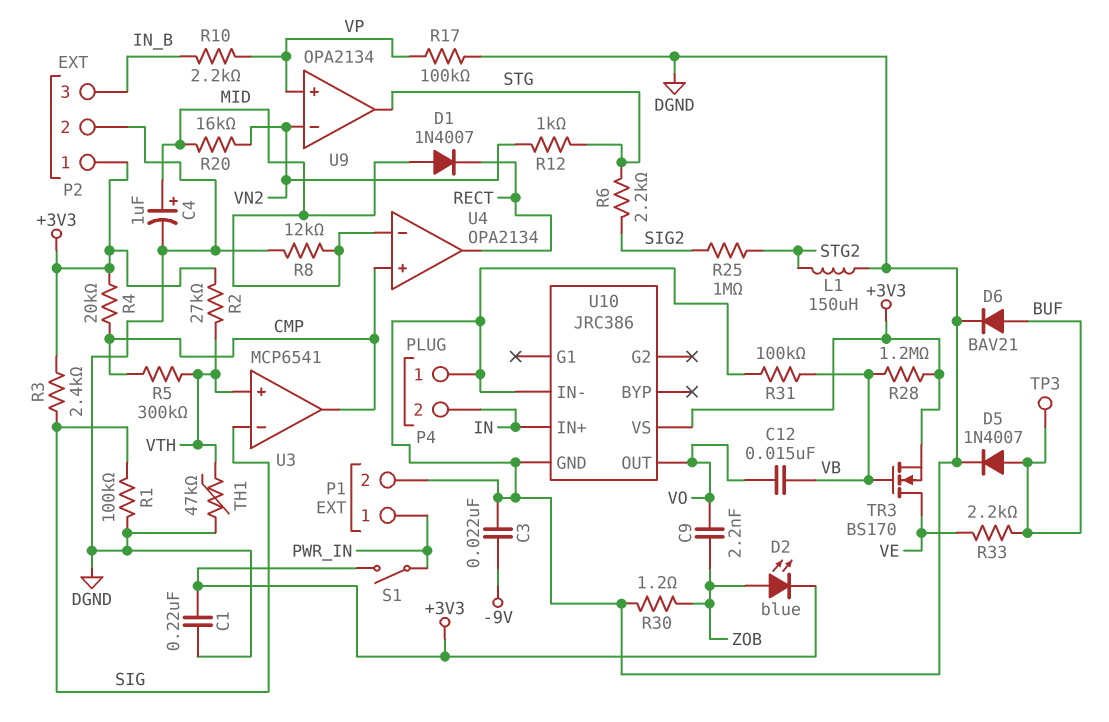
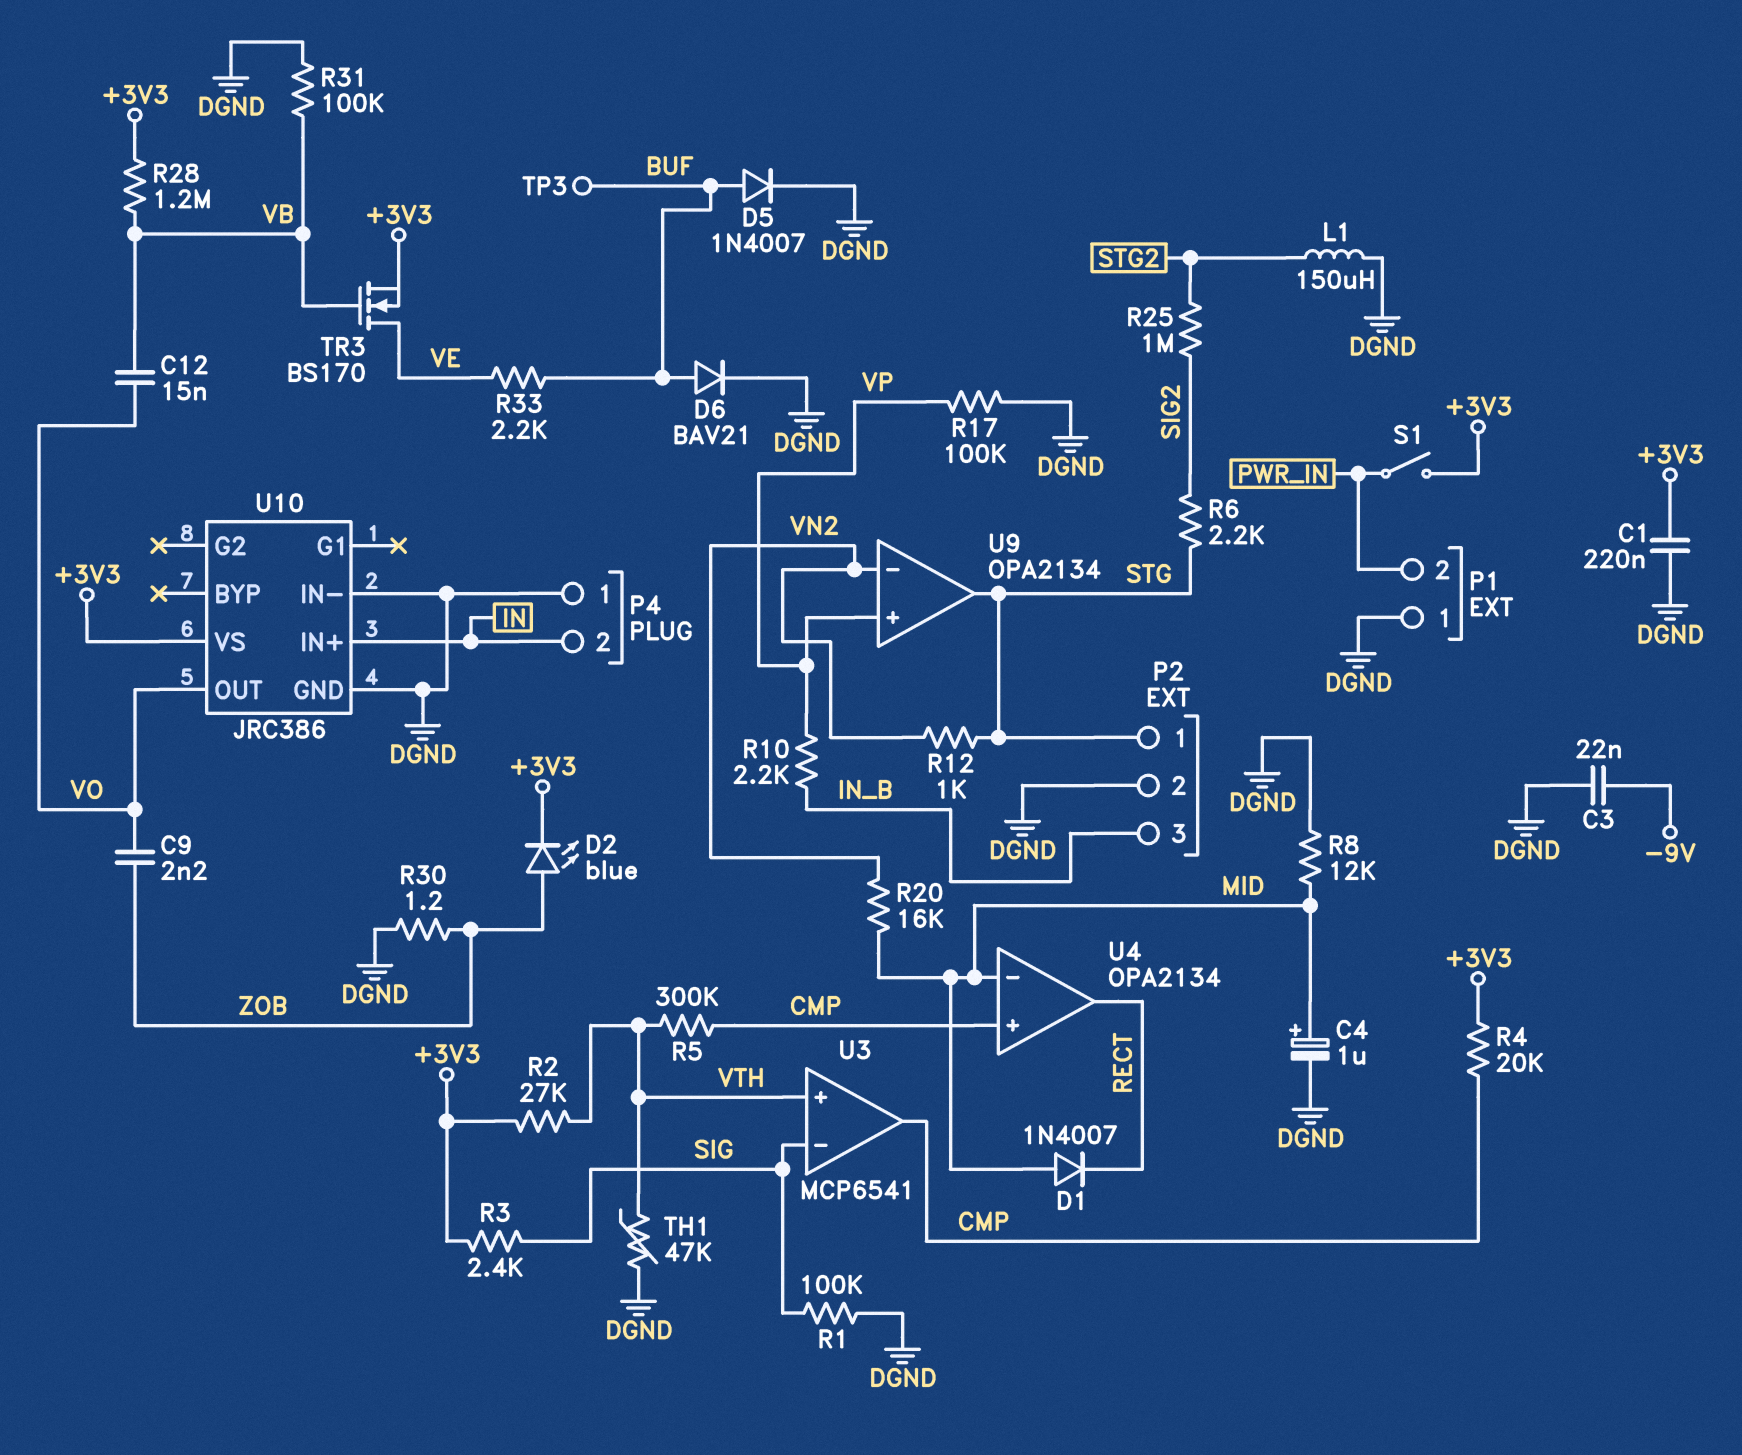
P1 pin 1: PWR_IN -> DGND
P1 pin 2: DGND -> PWR_IN
P2 pin 1: +3V3 -> STG

